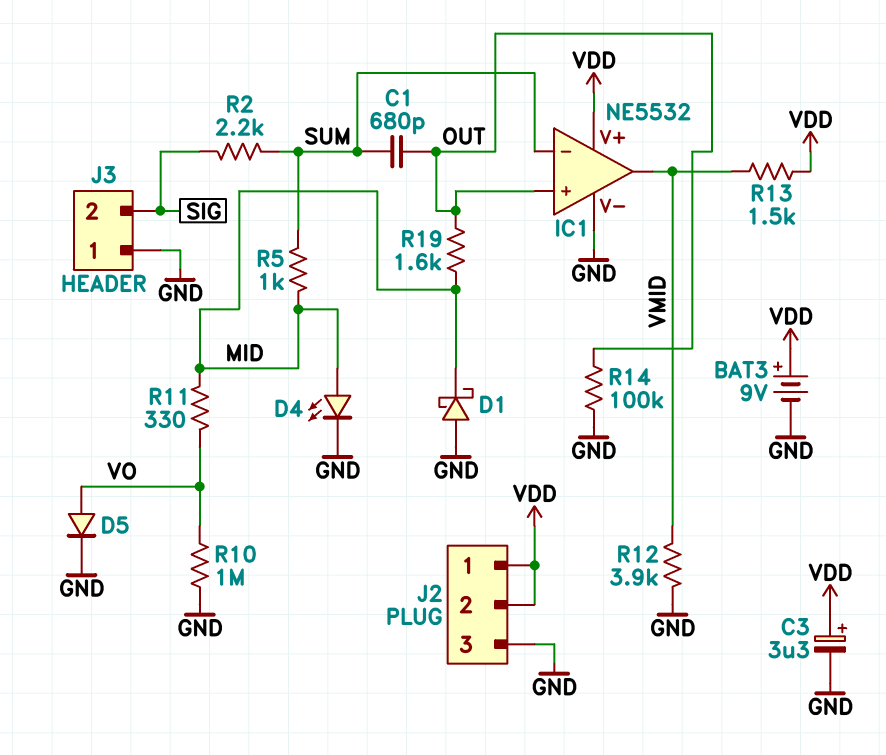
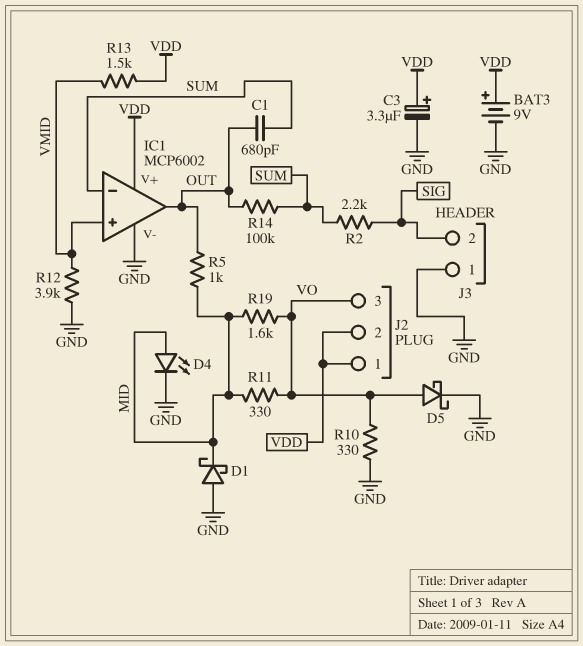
D5: diode (A VO, K GND) -> schottky (A VO, K GND)
IC1: NE5532 -> MCP6002
IC1 pin in+: OUT -> VMID
IC1 pin out: VMID -> OUT
J2 pin 3: GND -> VO
R5: 1k (MID, SUM) -> 1k (MID, OUT)
R10: 1M (GND, VO) -> 330 (GND, VO)
R14: 100k (GND, OUT) -> 100k (OUT, SUM)
R19: 1.6k (MID, OUT) -> 1.6k (MID, VO)

